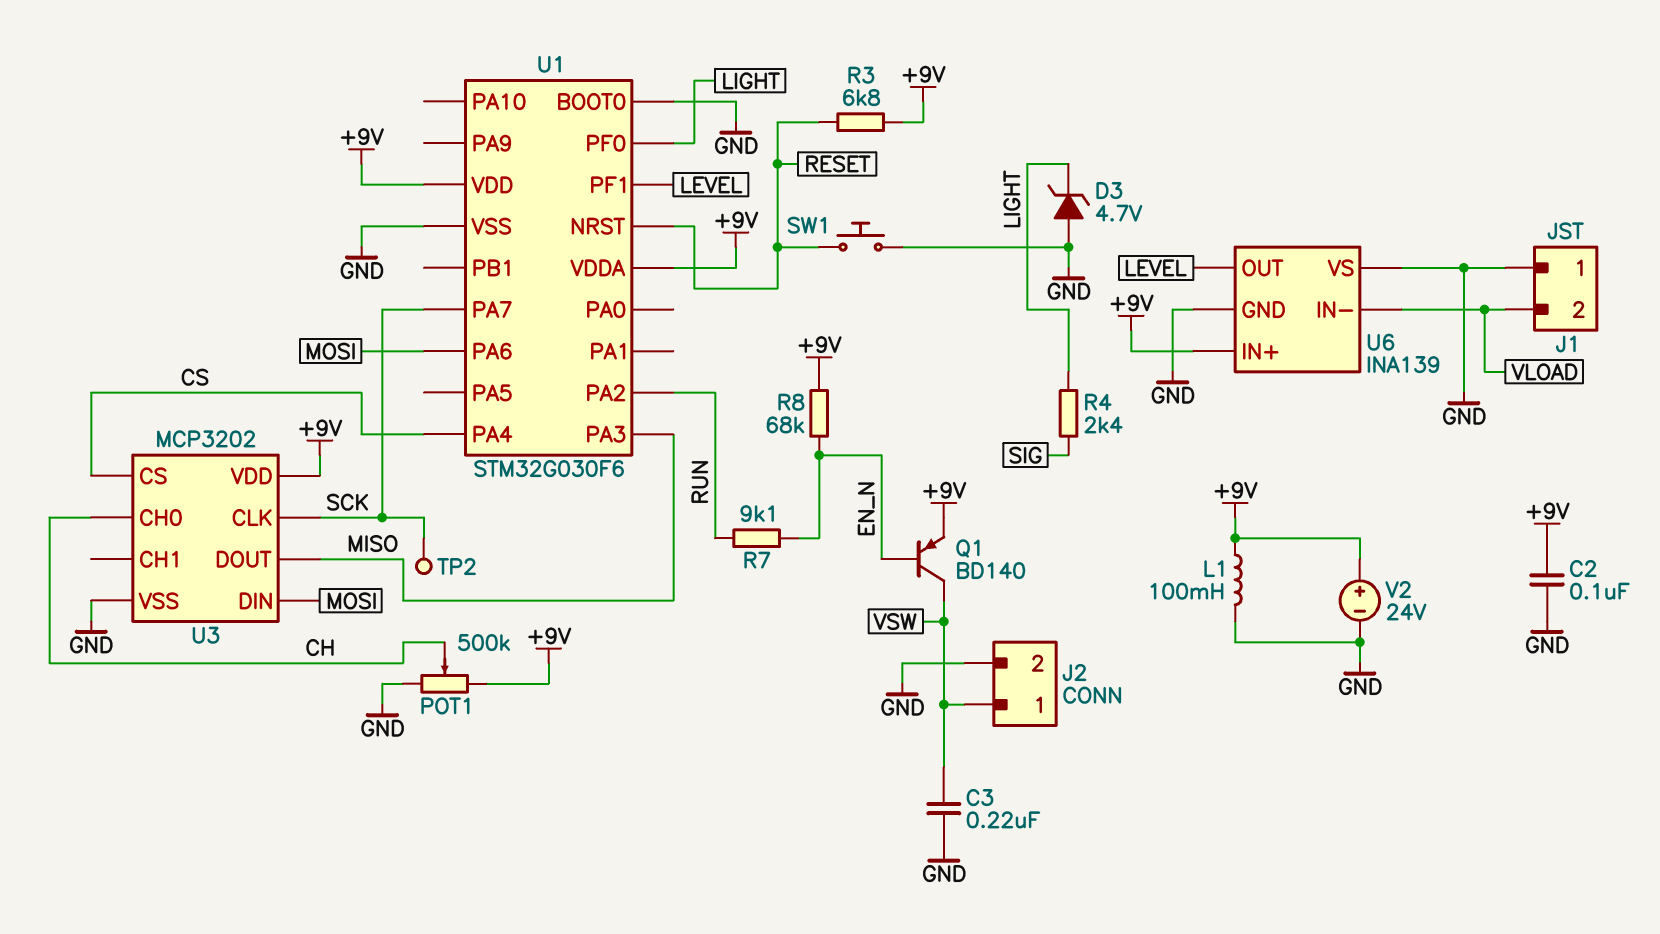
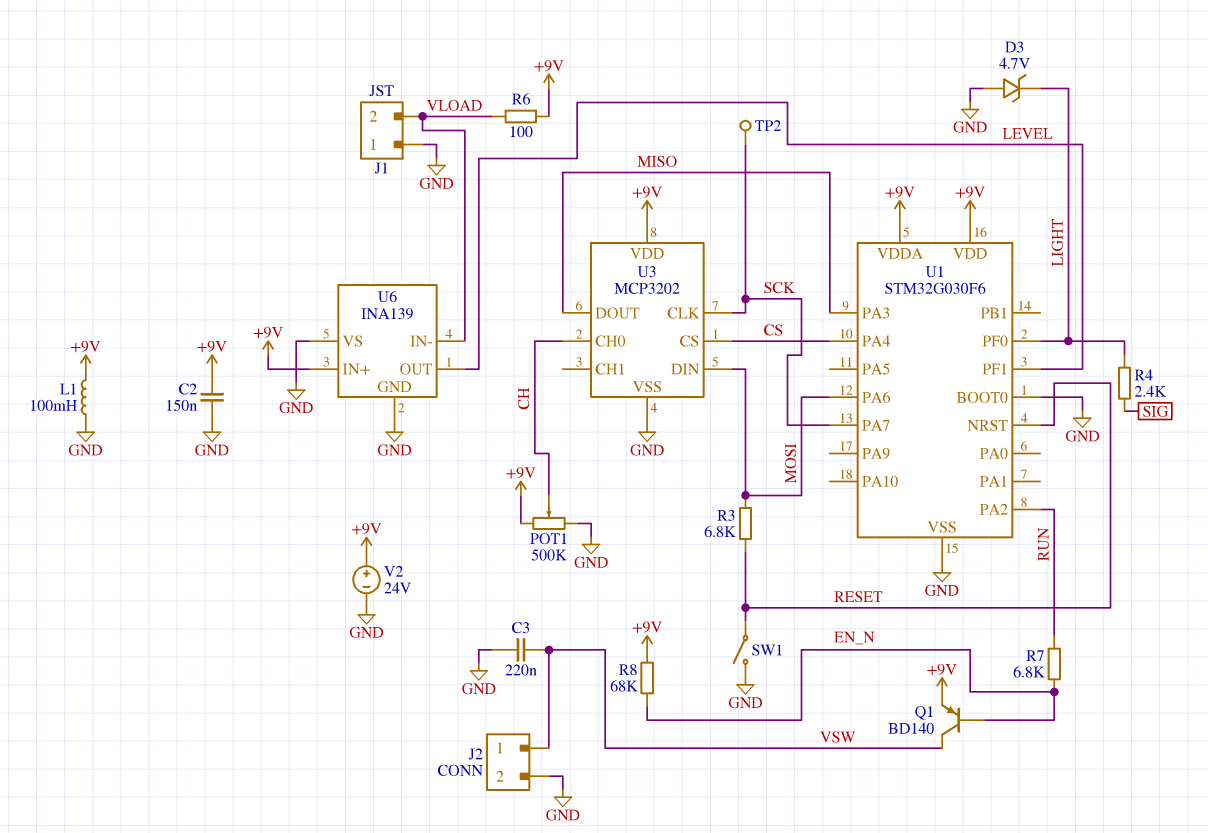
C2: 100nF (+9V, GND) -> 150nF (+9V, GND)
R3: 6.8k (+9V, RESET) -> 6.8k (MOSI, RESET)
R6: none -> 100 (+9V, VLOAD)
R7: 9.1k (EN_N, RUN) -> 6.8k (EN_N, RUN)
SW1: button (GND, RESET) -> switch (GND, RESET)

